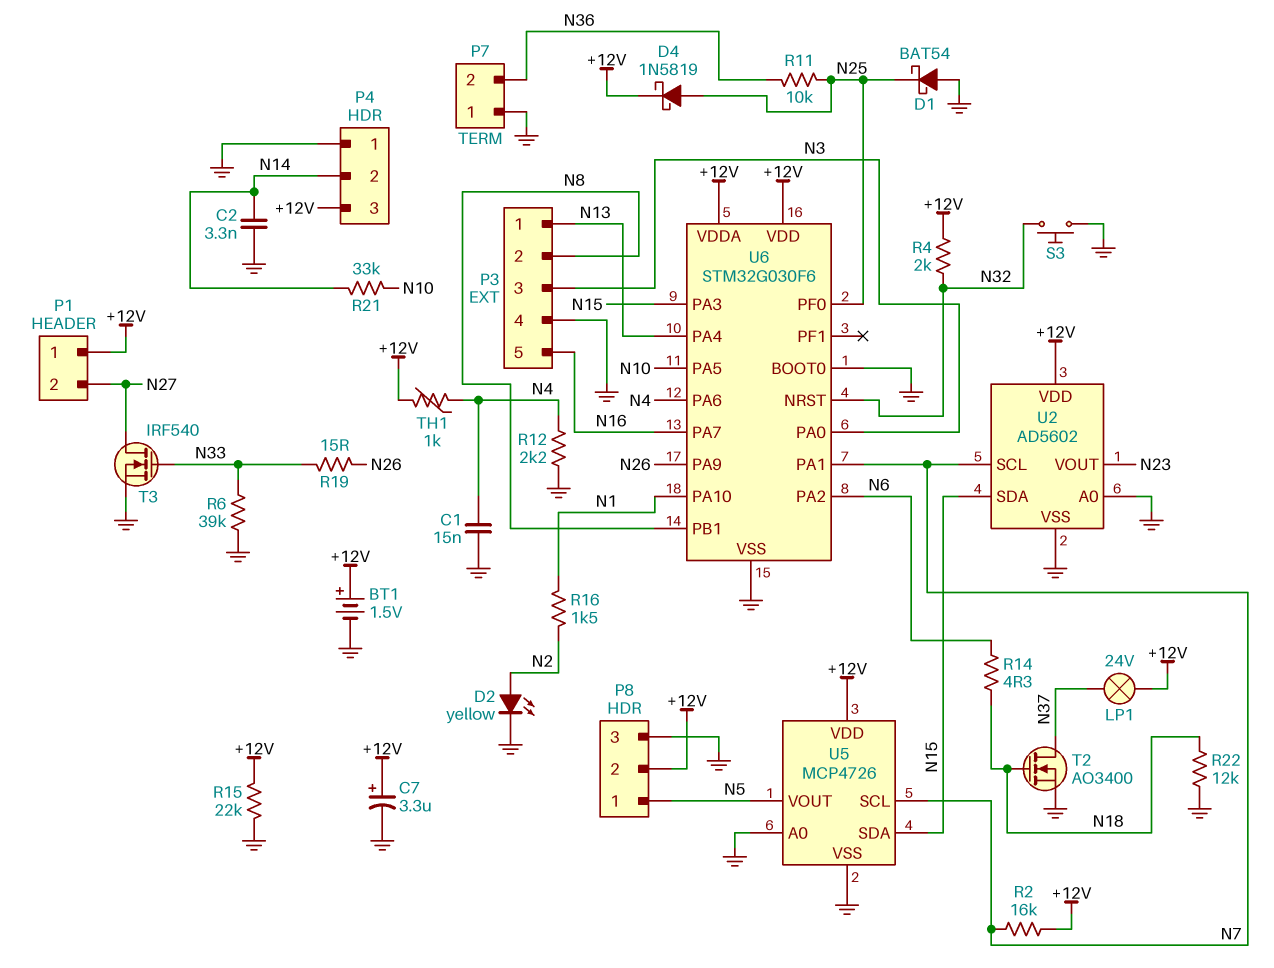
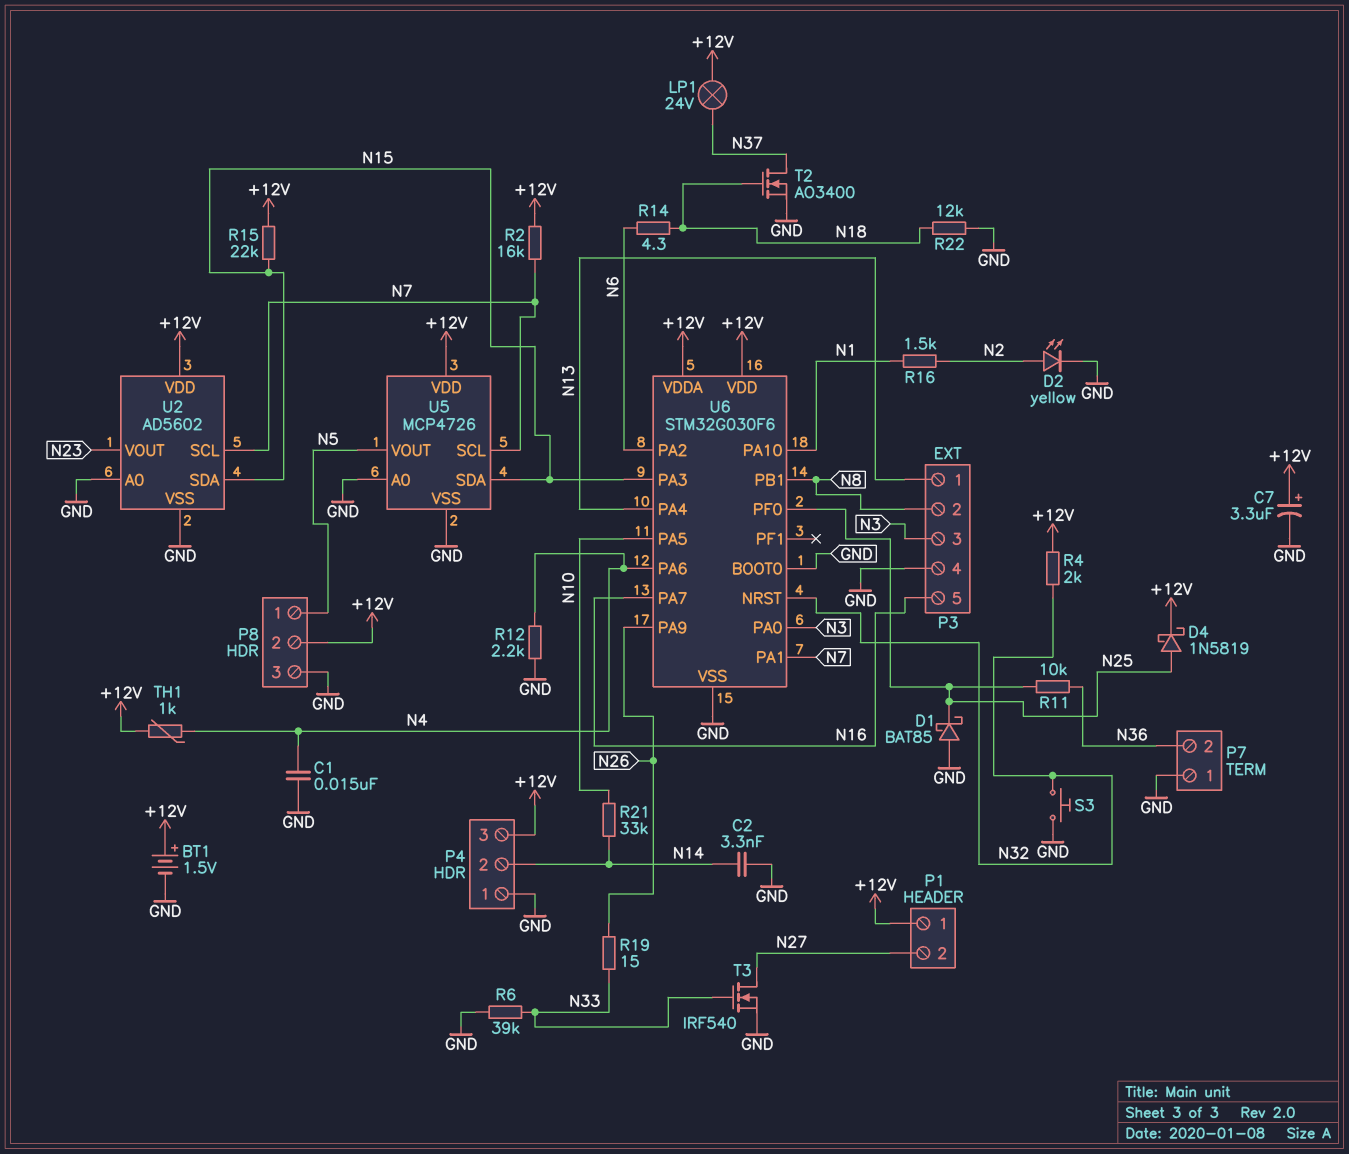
D1: schottky BAT54 (A GND, K N25) -> schottky BAT85 (A GND, K N25)
R15: 22k (+12V, GND) -> 22k (+12V, N15)

